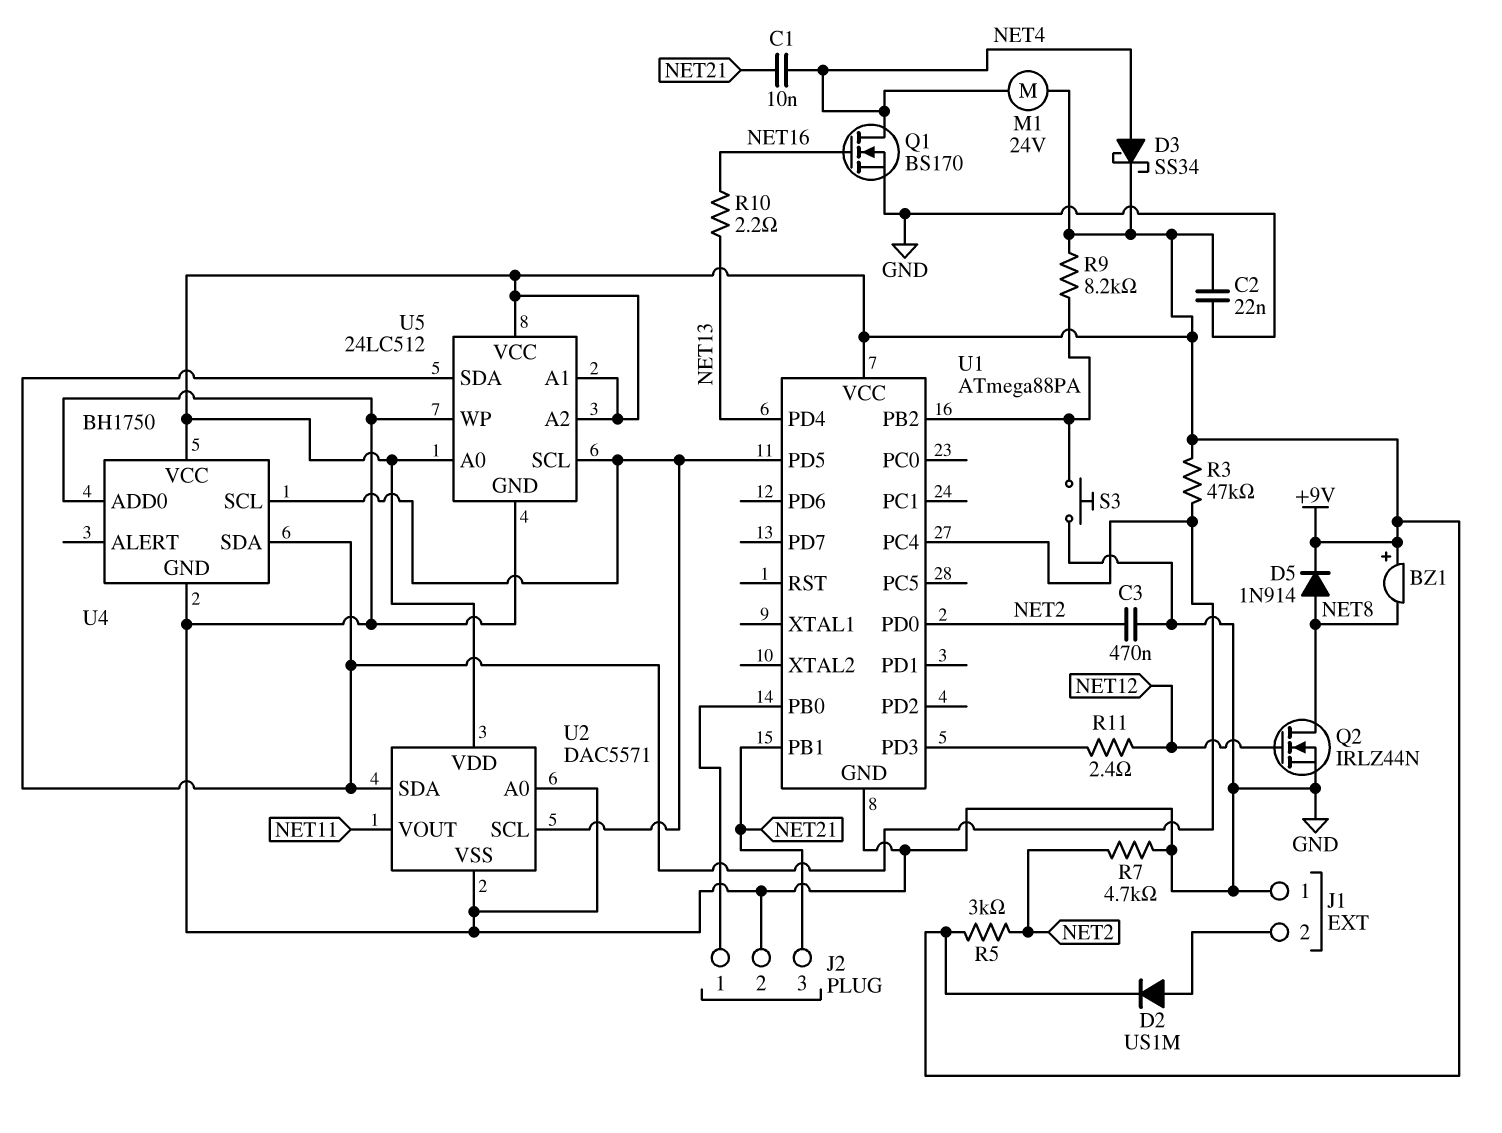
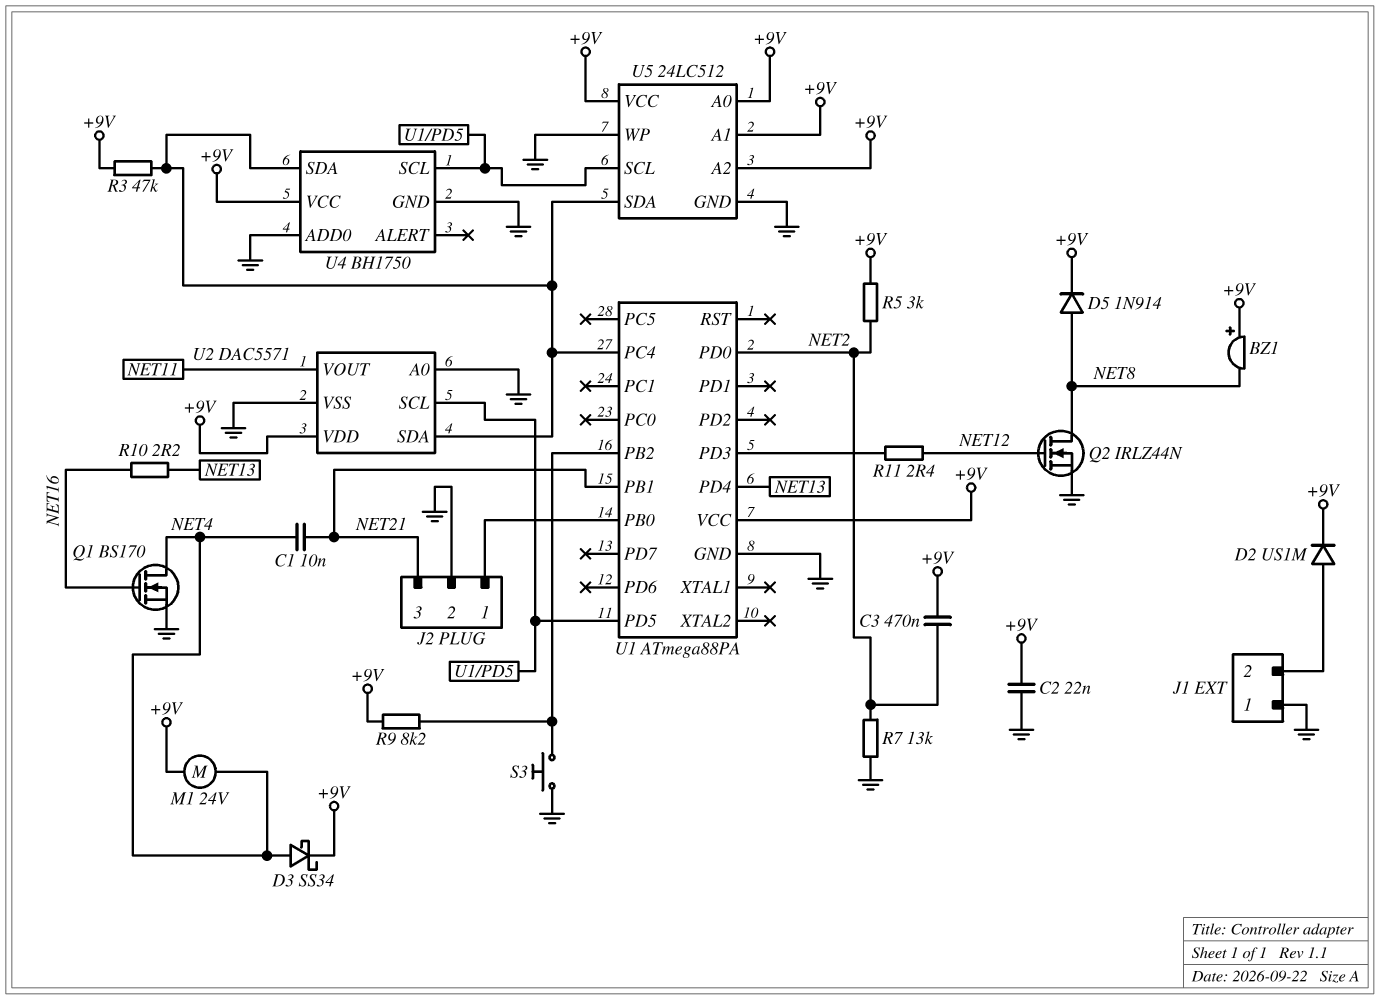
C3: 470nF (GND, NET2) -> 470nF (+9V, NET2)
R7: 4.7k (GND, NET2) -> 13k (GND, NET2)

